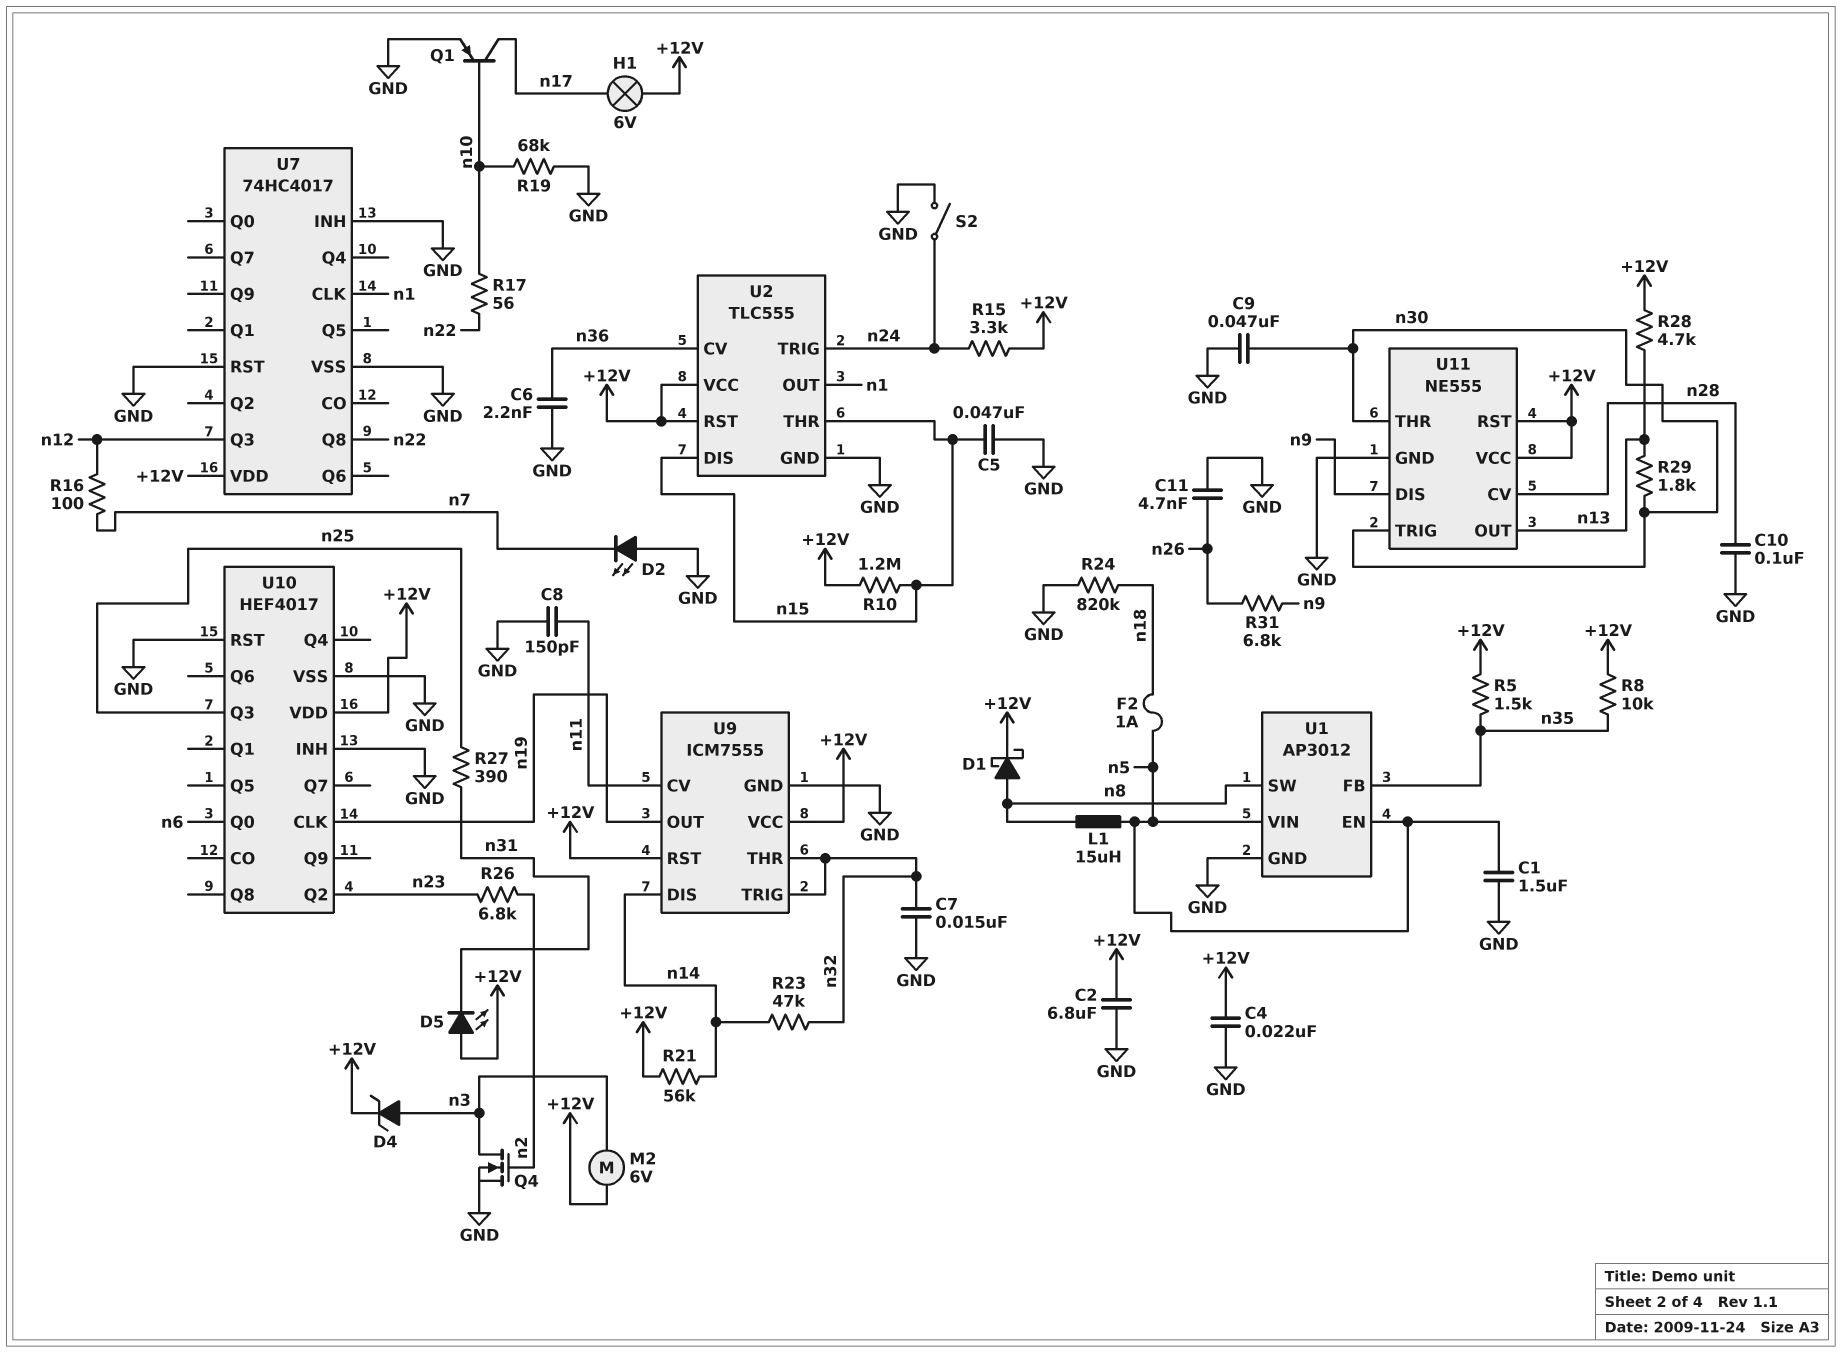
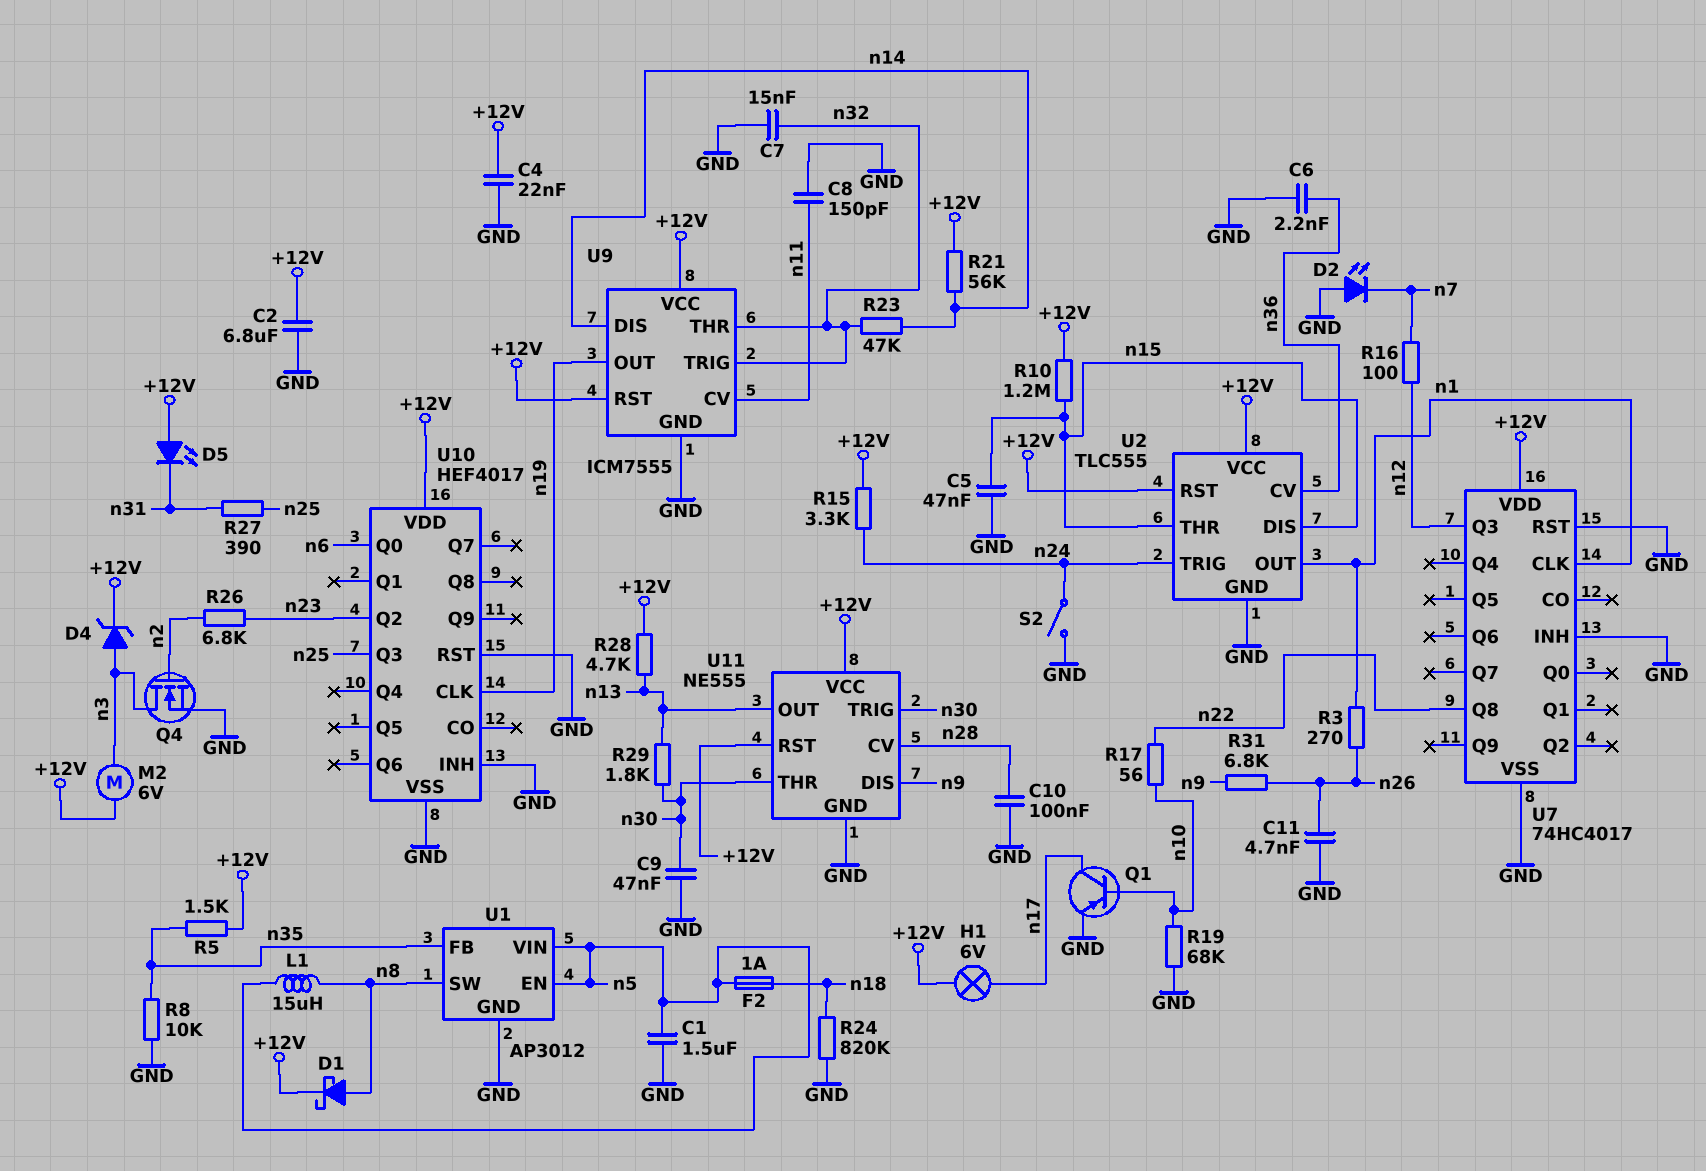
R3: none -> 270 (n1, n26)
R8: 10k (+12V, n35) -> 10k (GND, n35)

